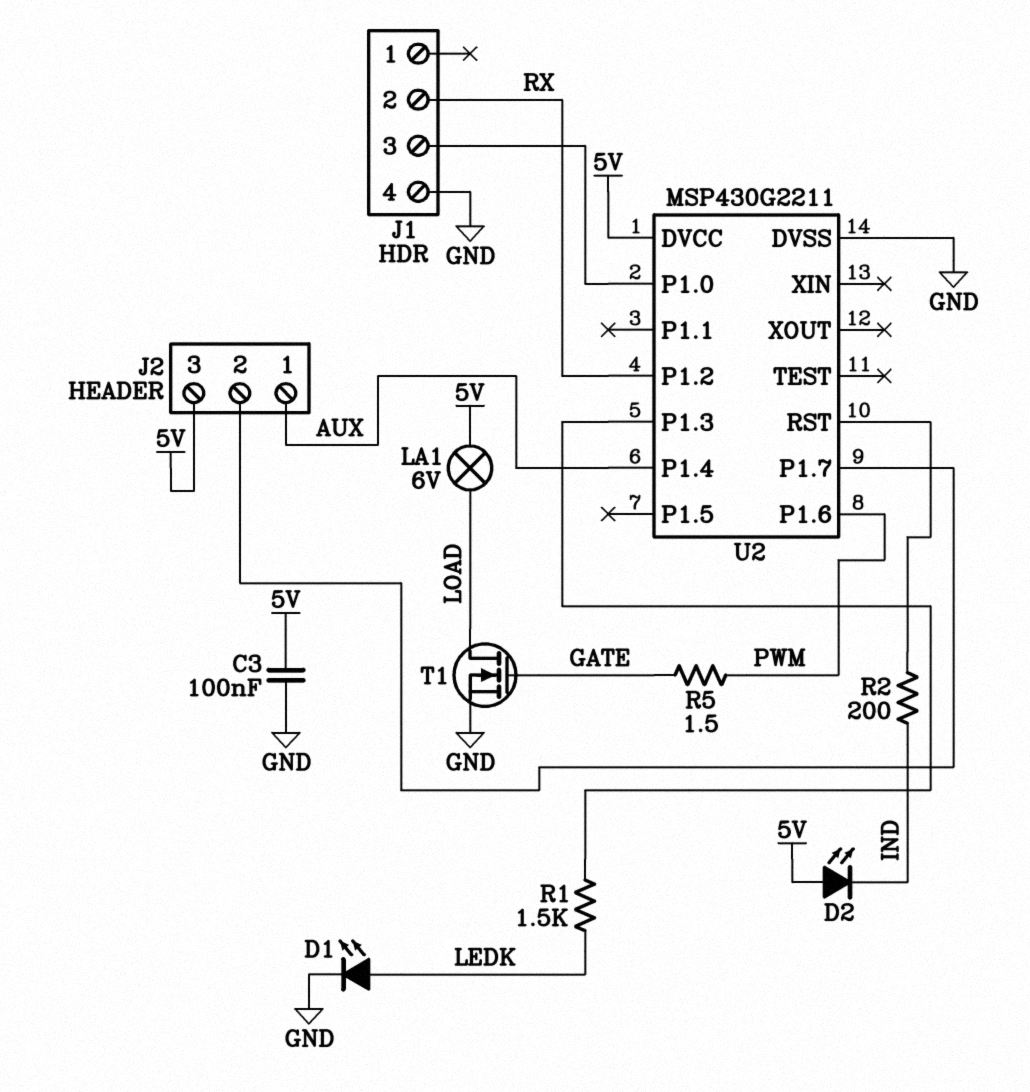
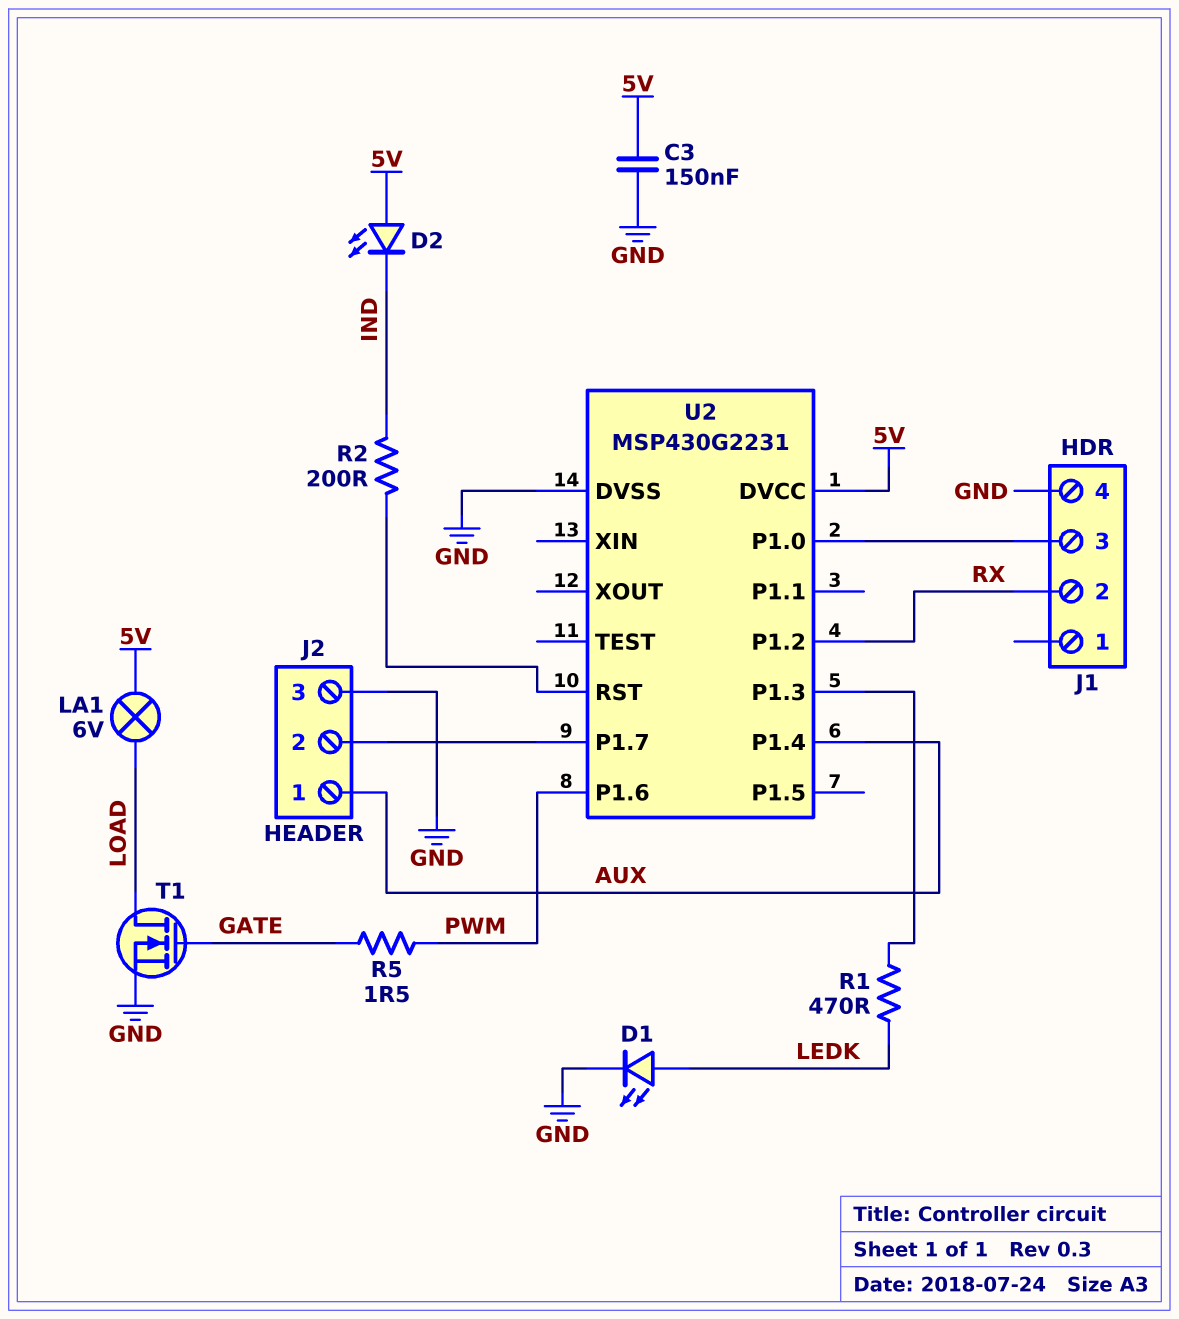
C3: 100nF (5V, GND) -> 150nF (5V, GND)
J2 pin 3: 5V -> GND
R1: 1.5k (LEDK, U2/P1.3) -> 470 (LEDK, U2/P1.3)
U2: MSP430G2211 -> MSP430G2231

